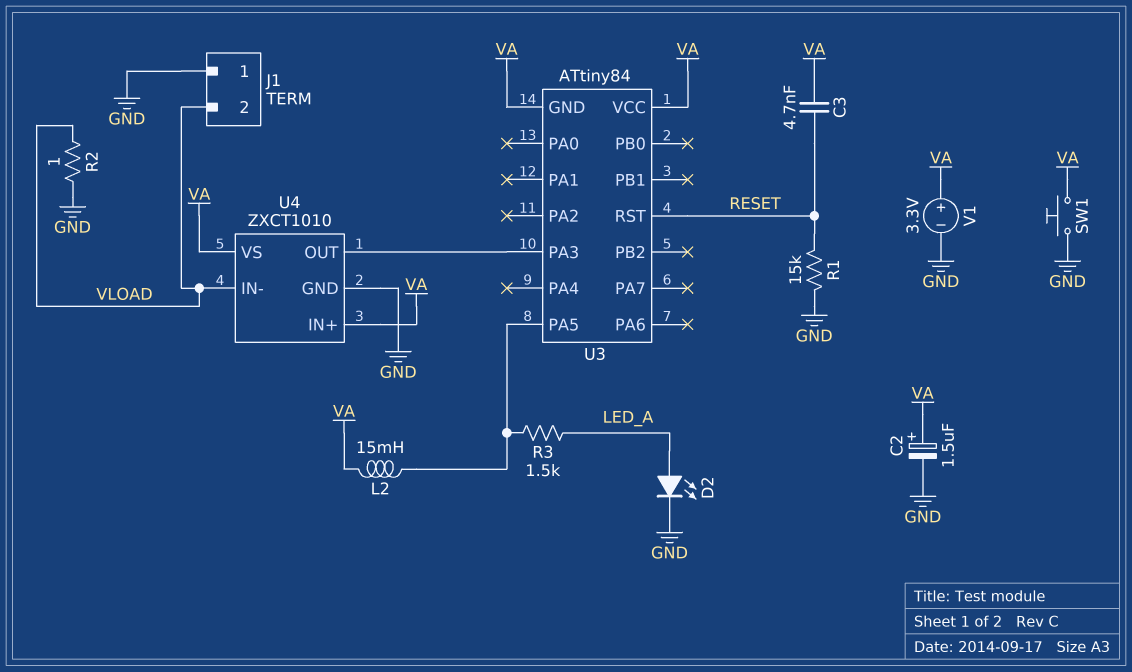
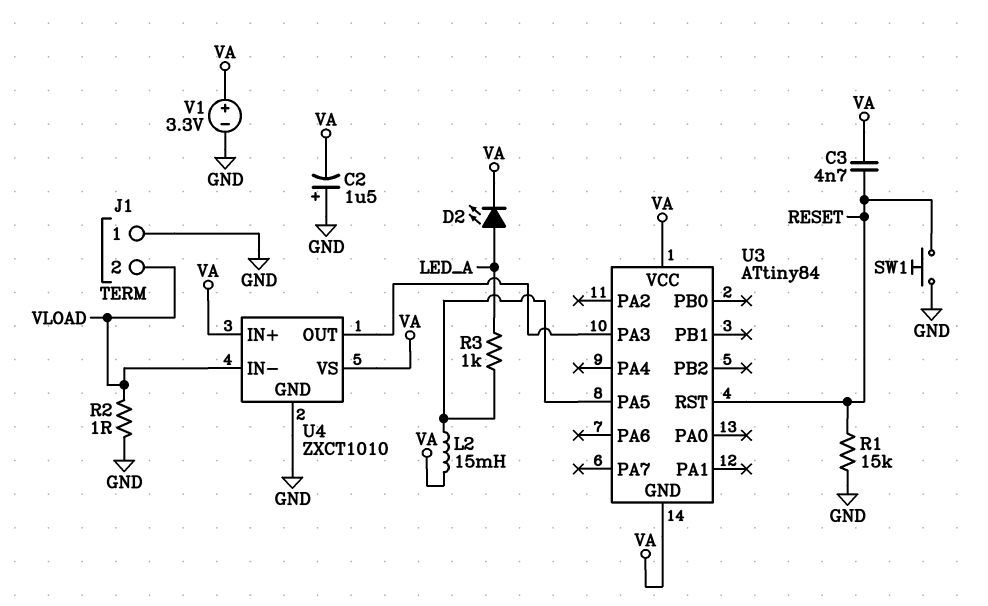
C2: 1.5uF (plus VA, minus GND) -> 1.5uF (plus GND, minus VA)
D2: LED (A LED_A, K GND) -> LED (A LED_A, K VA)
R3: 1.5k (LED_A, U3/PA5) -> 1k (LED_A, U3/PA5)
SW1: button (GND, VA) -> button (GND, RESET)

